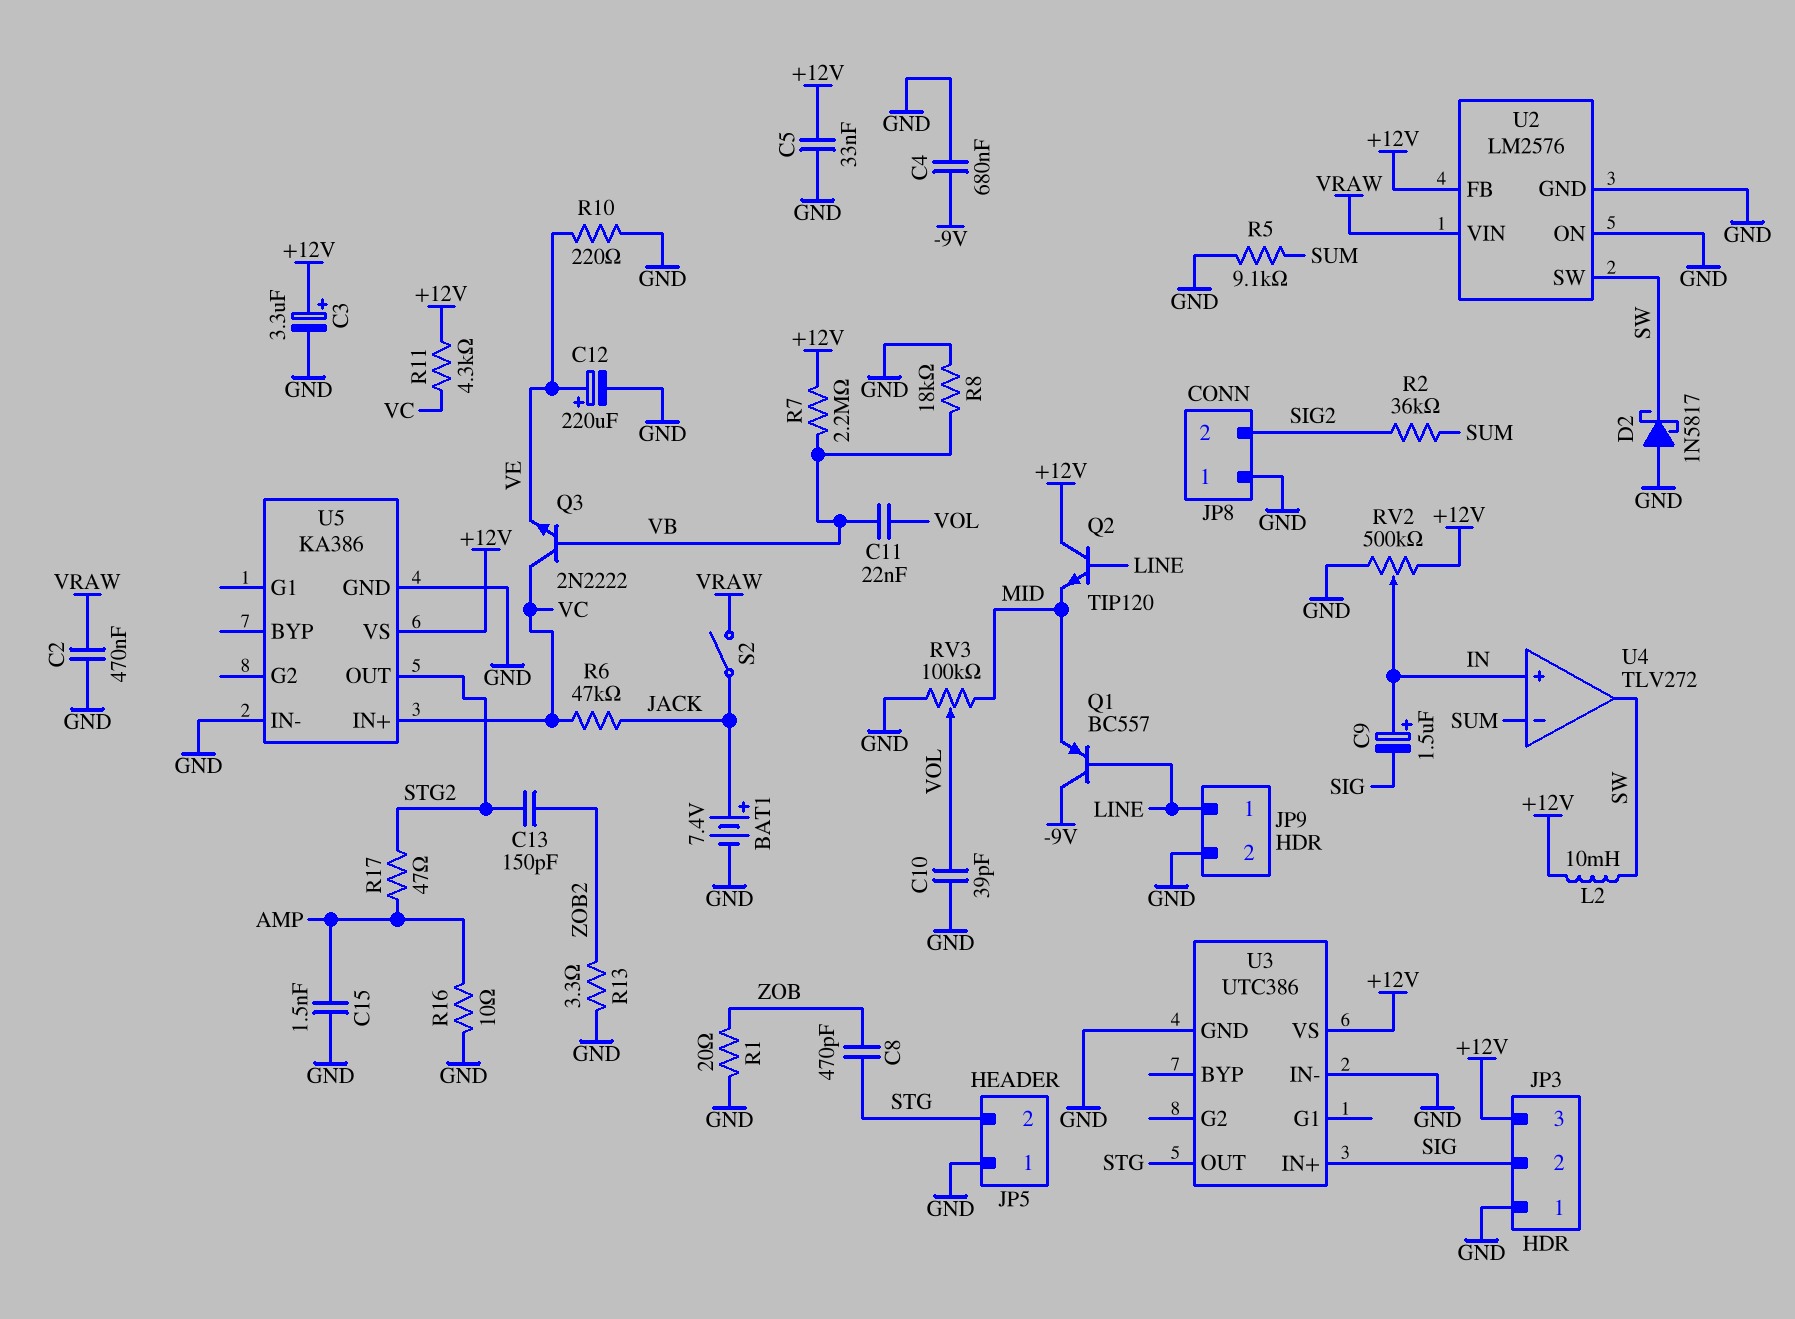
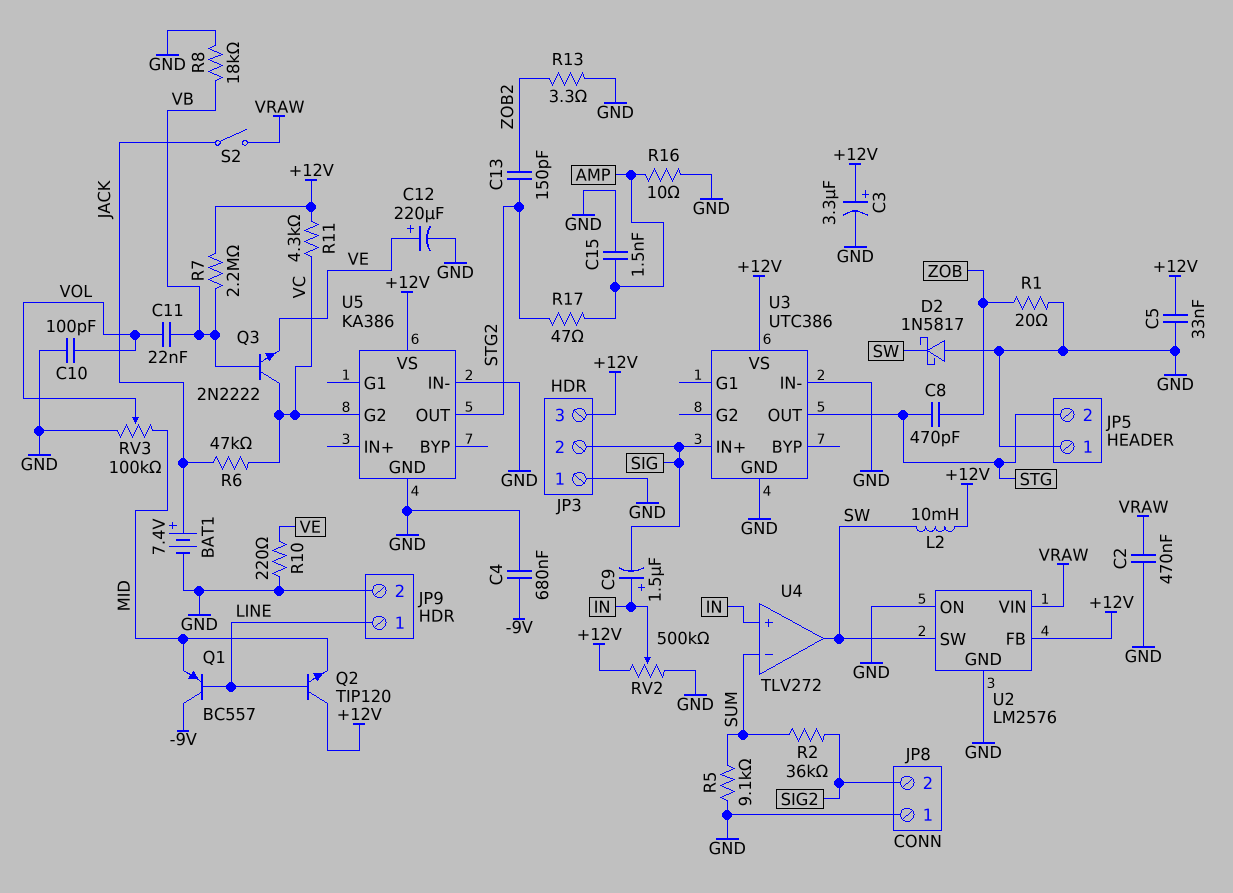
C10: 39pF (GND, VOL) -> 100pF (GND, VOL)
U5 pin G2: none -> VC
U5 pin IN+: VC -> none

